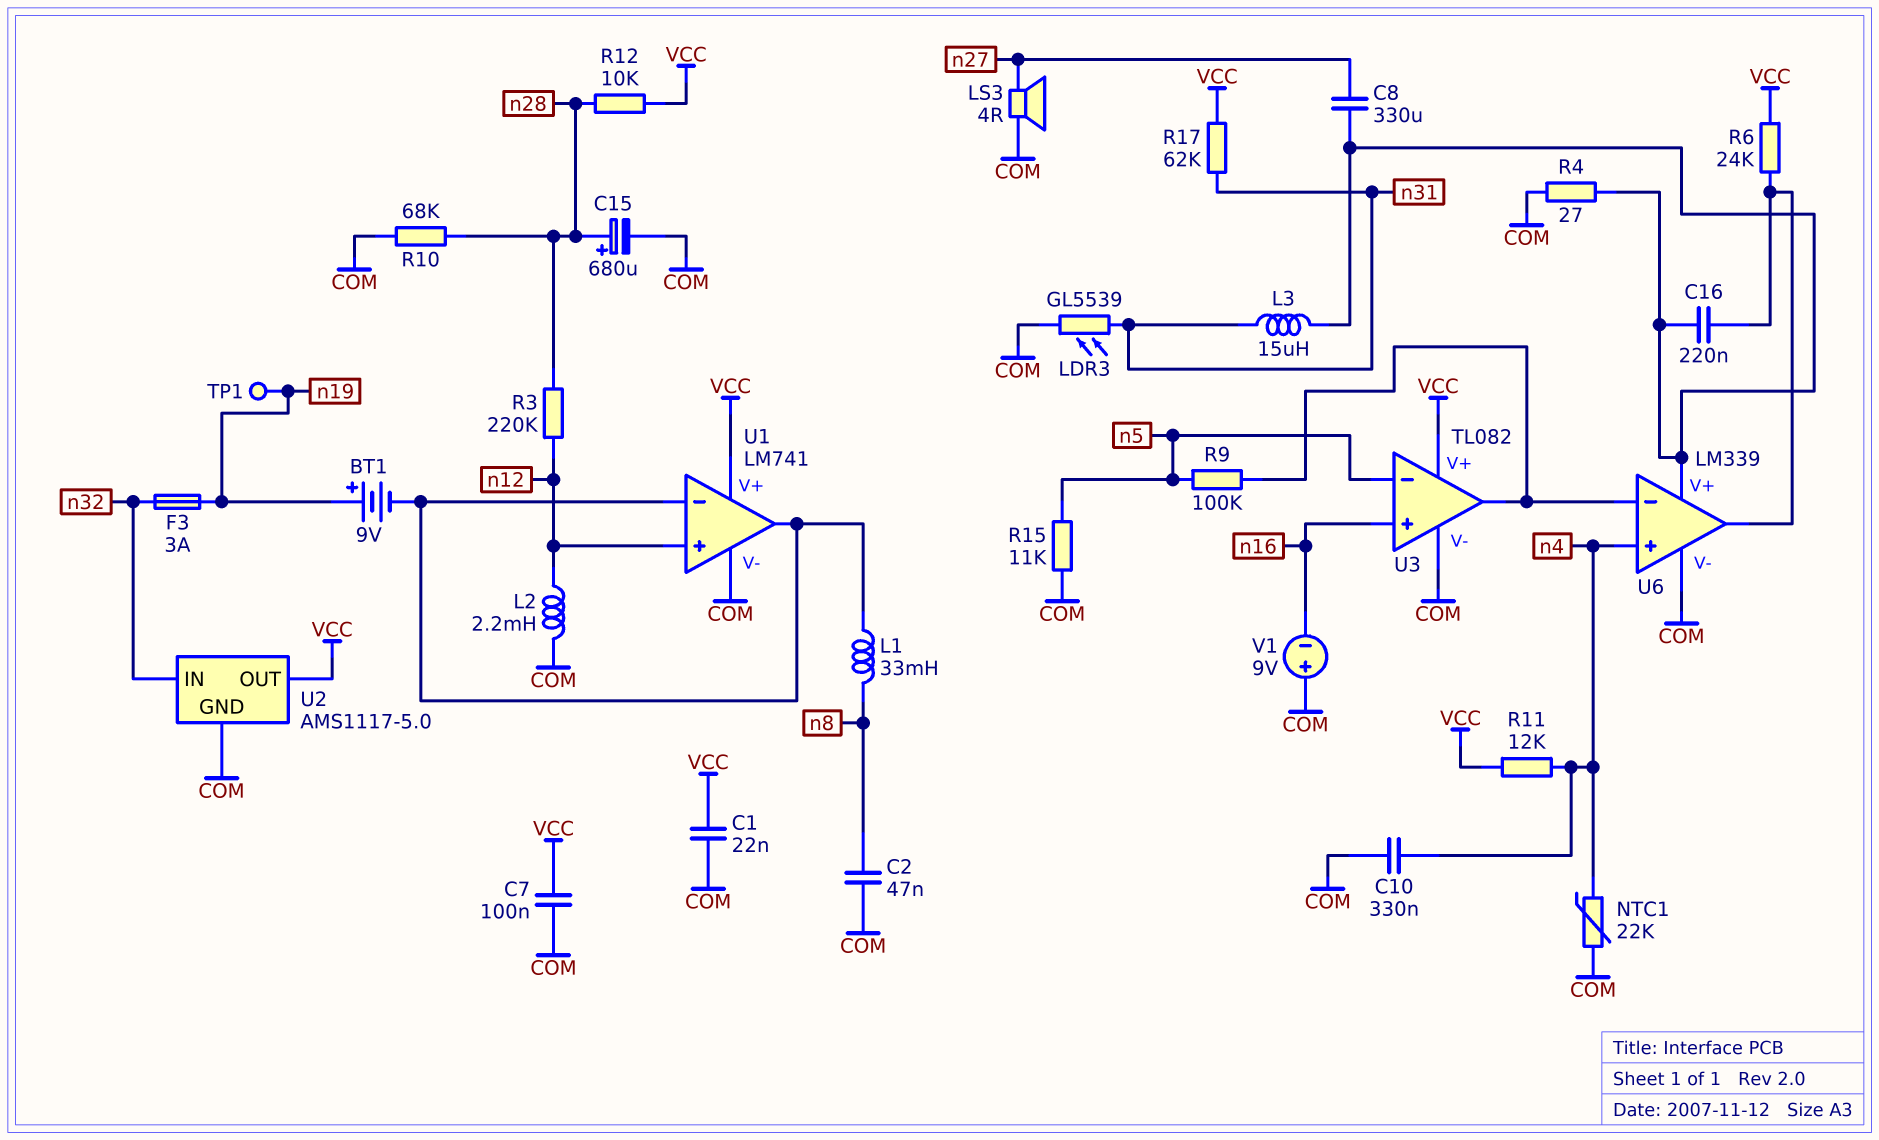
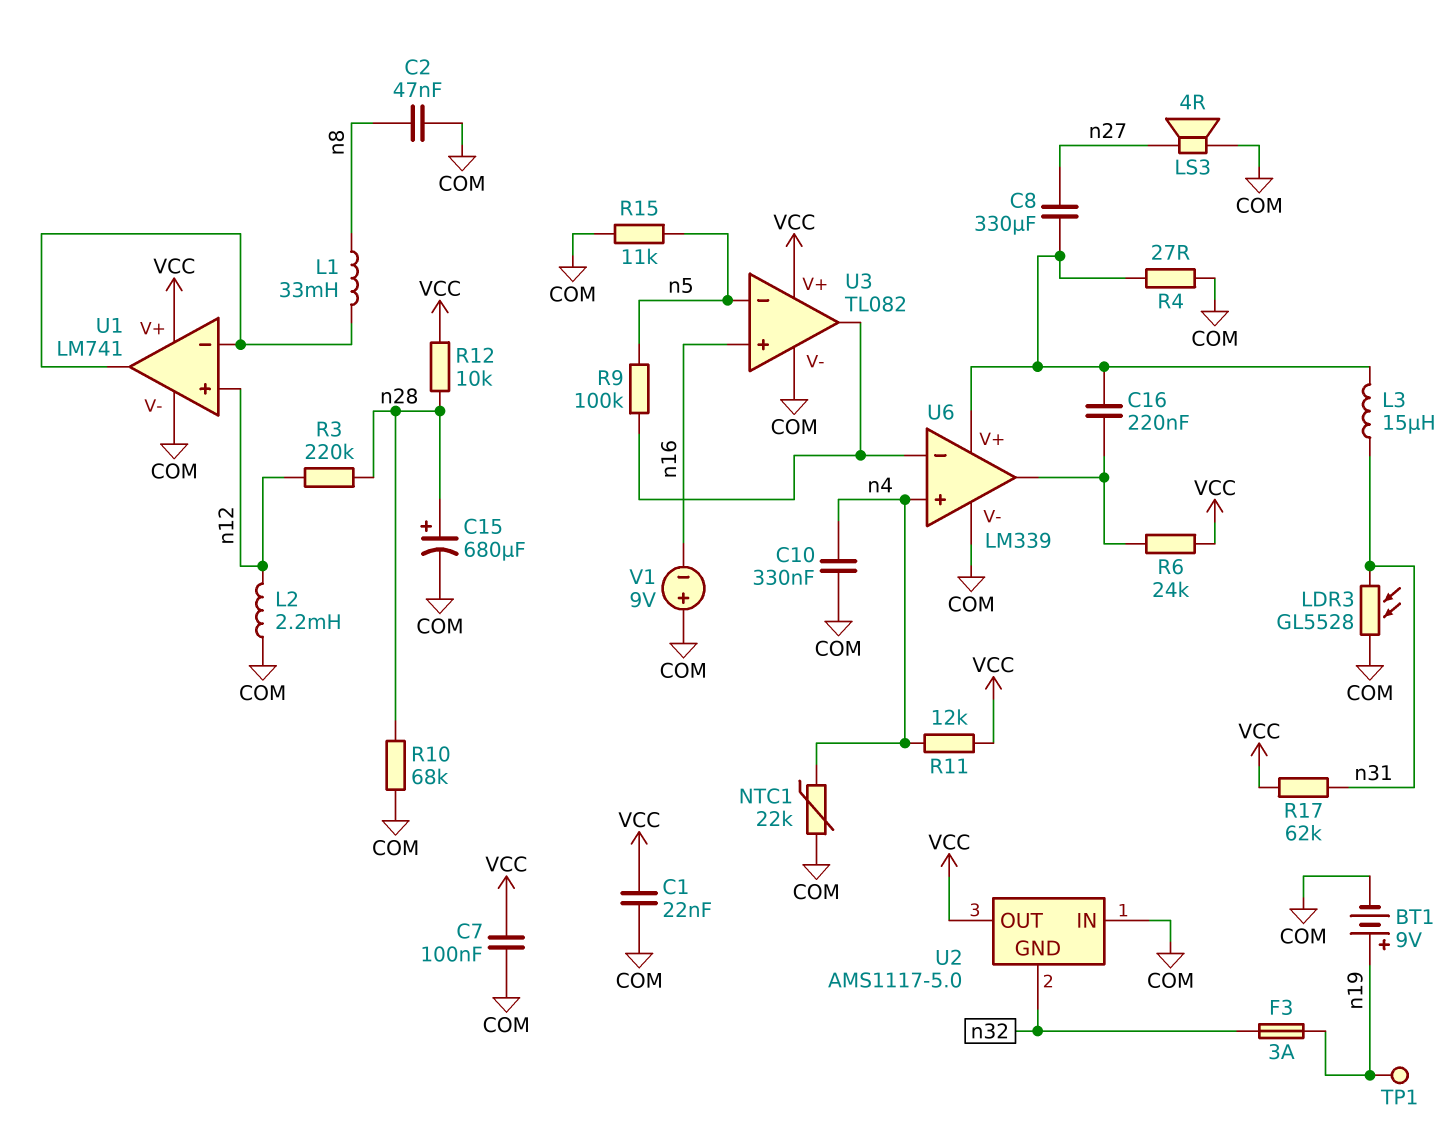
BT1: 9V (plus n19, minus U1/in-) -> 9V (plus n19, minus COM)
LDR3: GL5539 (COM, n31) -> GL5528 (COM, n31)
U2 pin GND: COM -> n32
U2 pin IN: n32 -> COM

